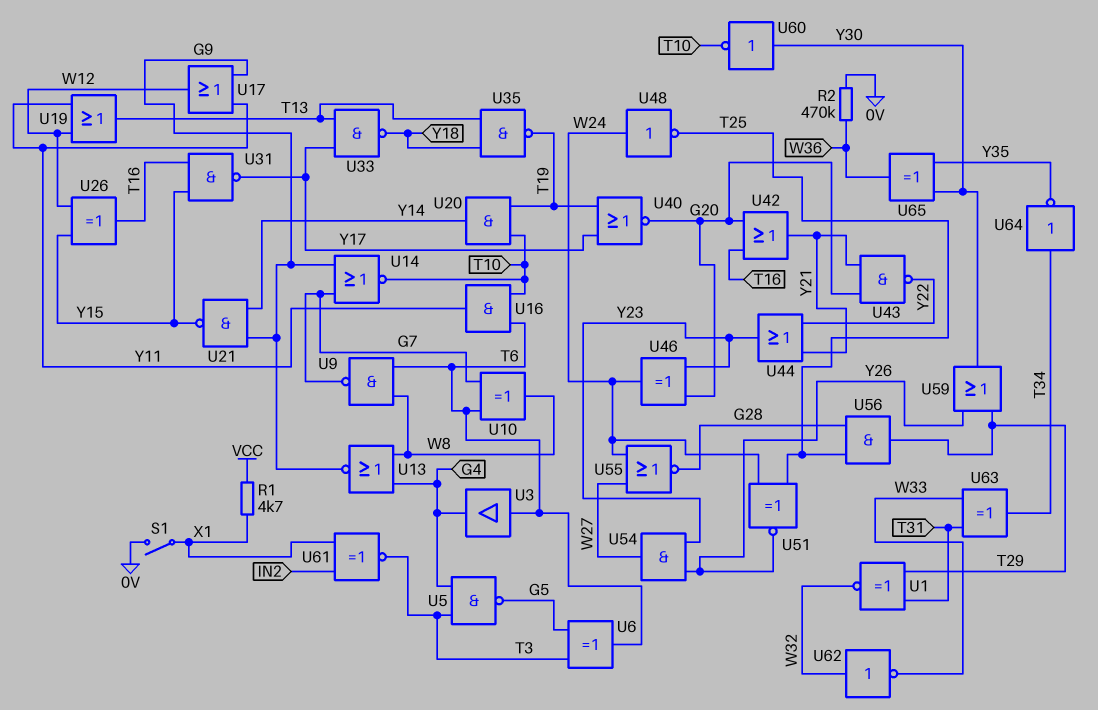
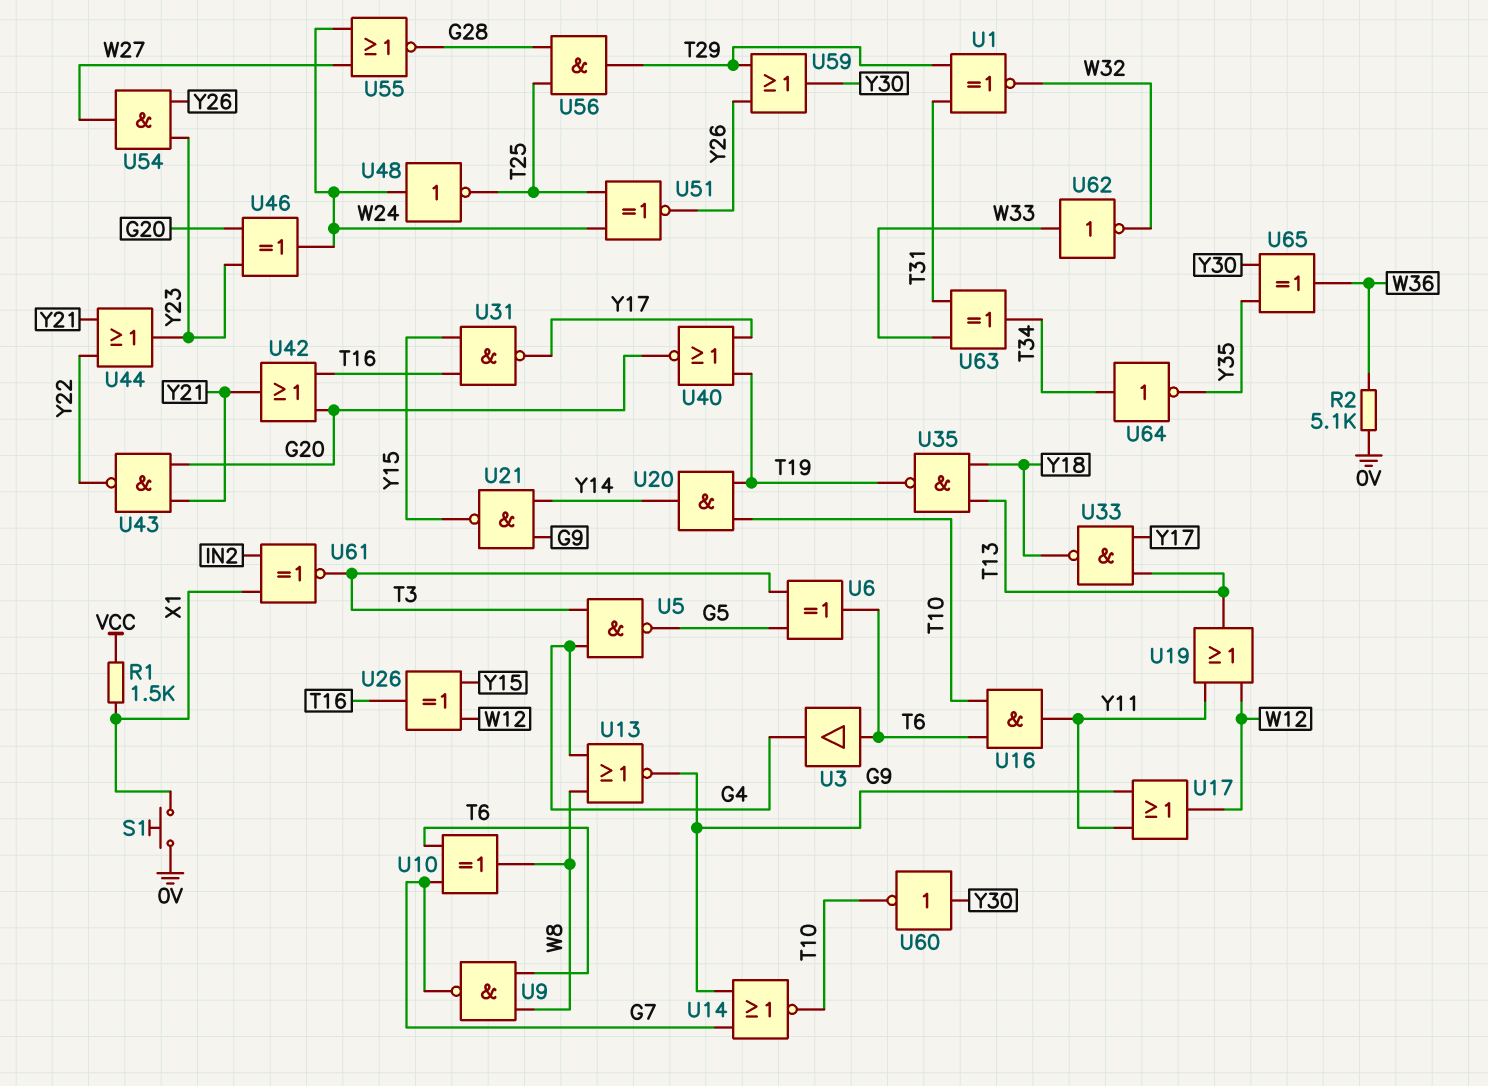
R1: 4.7k (VCC, X1) -> 1.5k (VCC, X1)
R2: 470k (0V, W36) -> 5.1k (0V, W36)
S1: switch (0V, X1) -> button (0V, X1)
U62: NOT (in W32, out W33) -> NOT (in W33, out W32)

